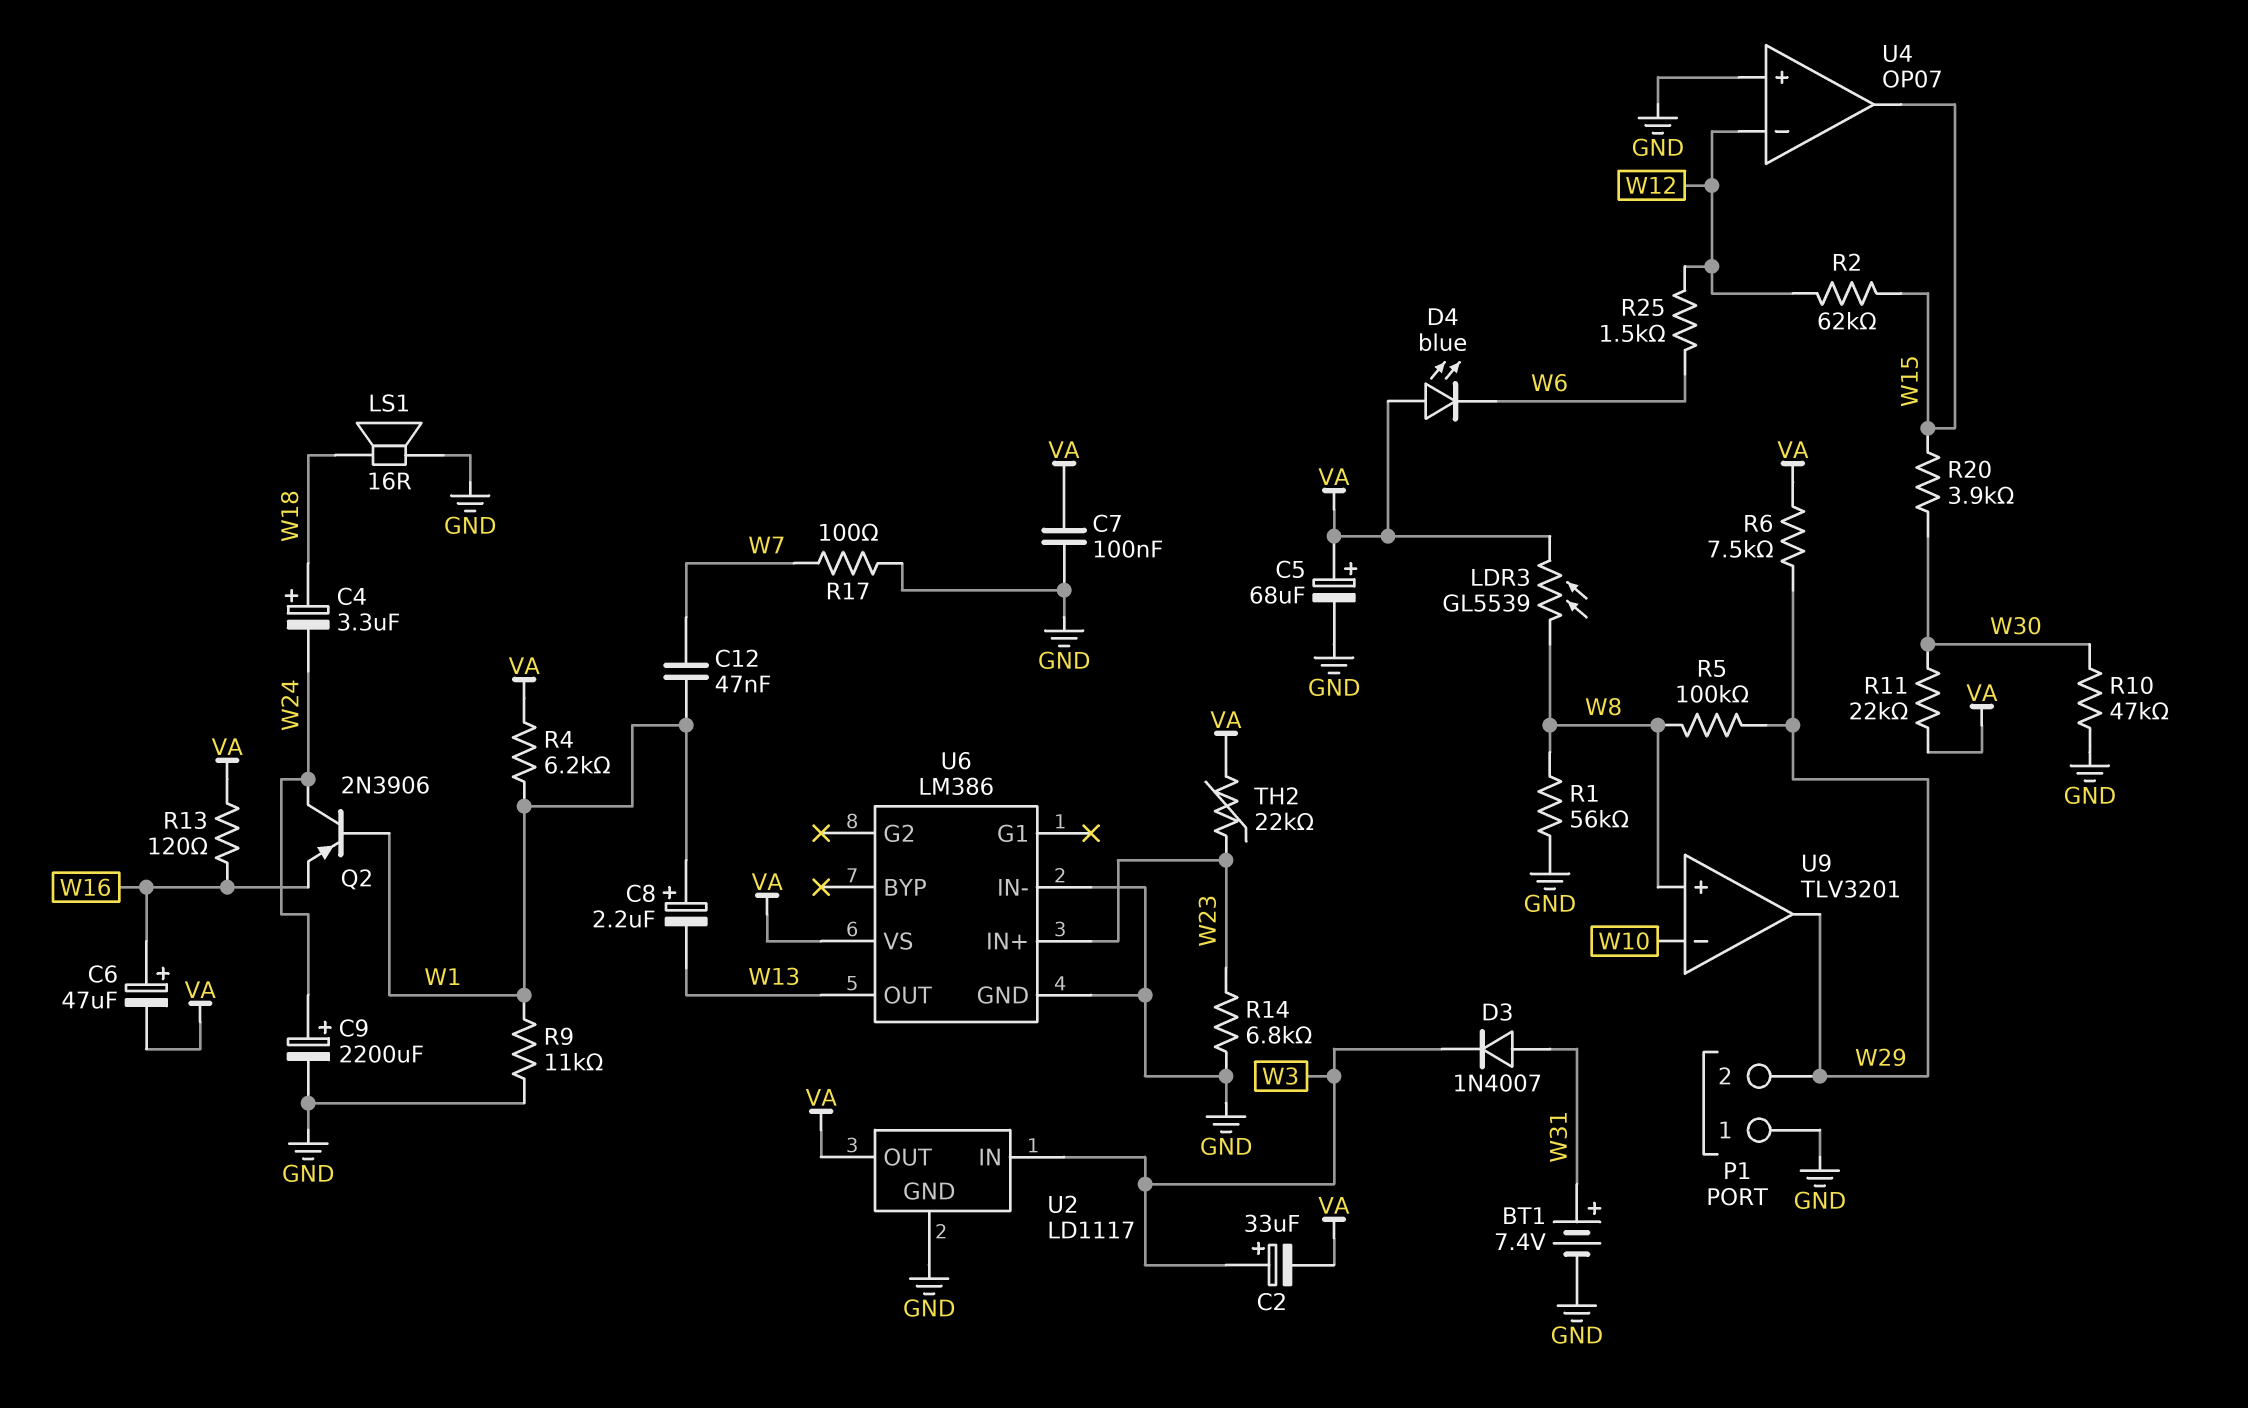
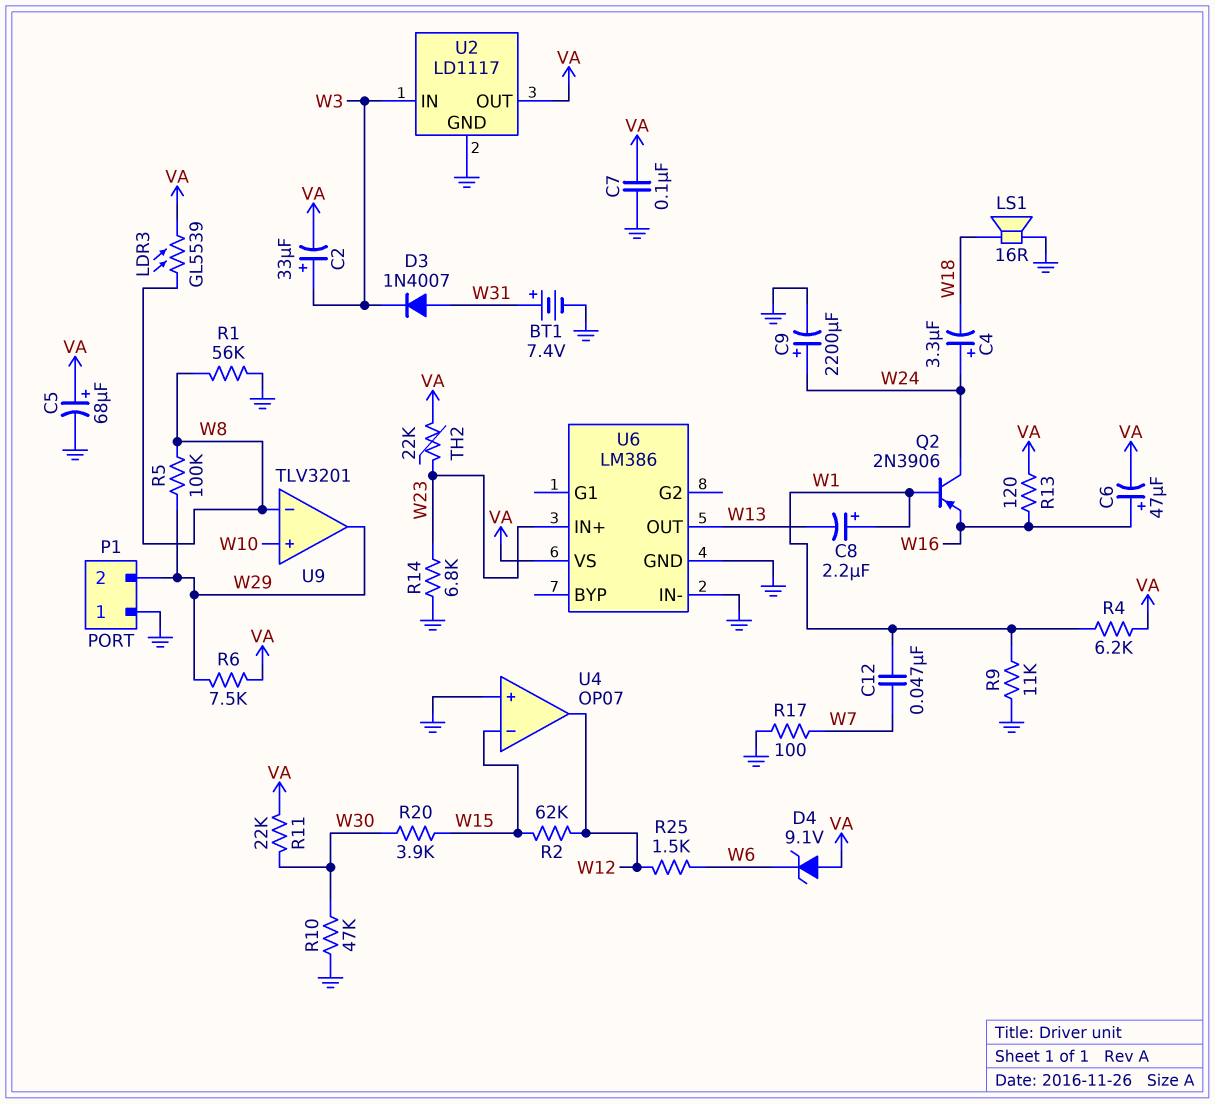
C4: 3.3uF (plus W18, minus W24) -> 3.3uF (plus W24, minus W18)
D4: LED blue (A VA, K W6) -> zener 9.1V (A VA, K W6)
U4 pin in-: W12 -> W15
U4 pin out: W15 -> W12
U9 pin in+: W8 -> W10
U9 pin in-: W10 -> W8

